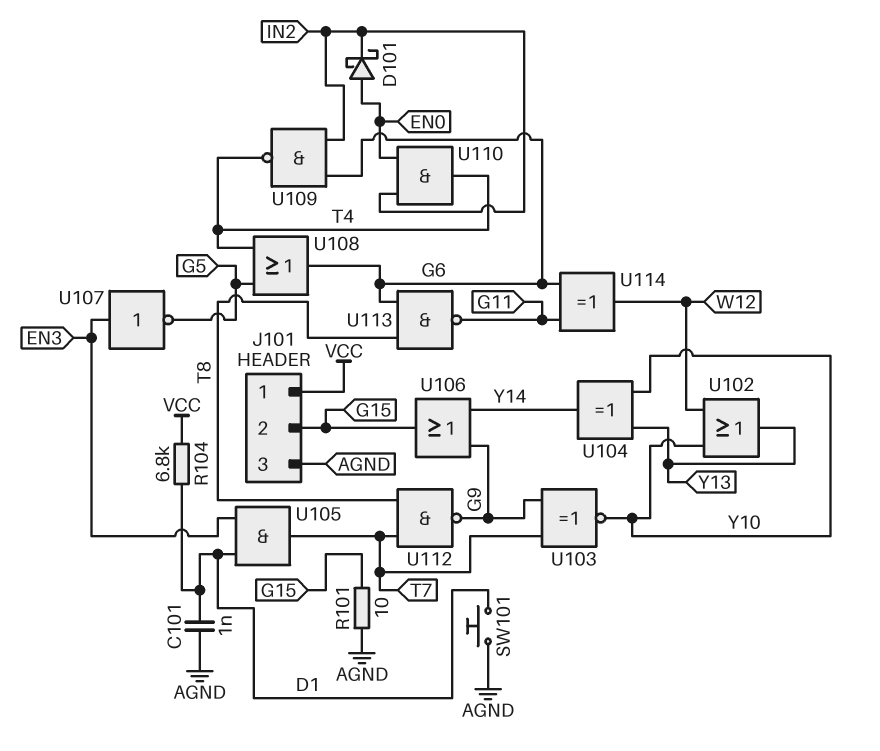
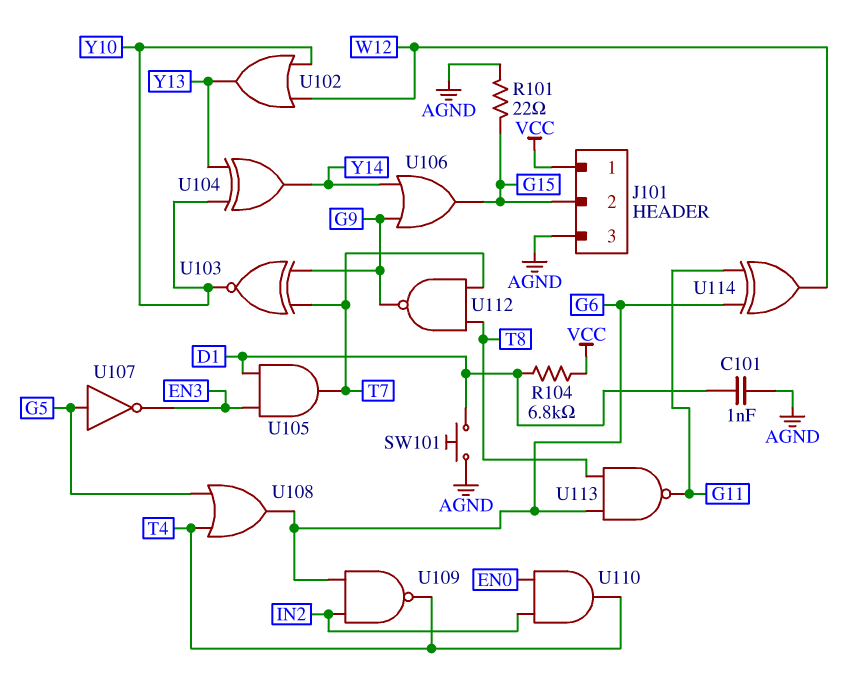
D101: schottky (A EN0, K IN2) -> none
R101: 10 (AGND, G15) -> 22 (AGND, G15)
U107: NOT (in EN3, out G5) -> NOT (in G5, out EN3)

